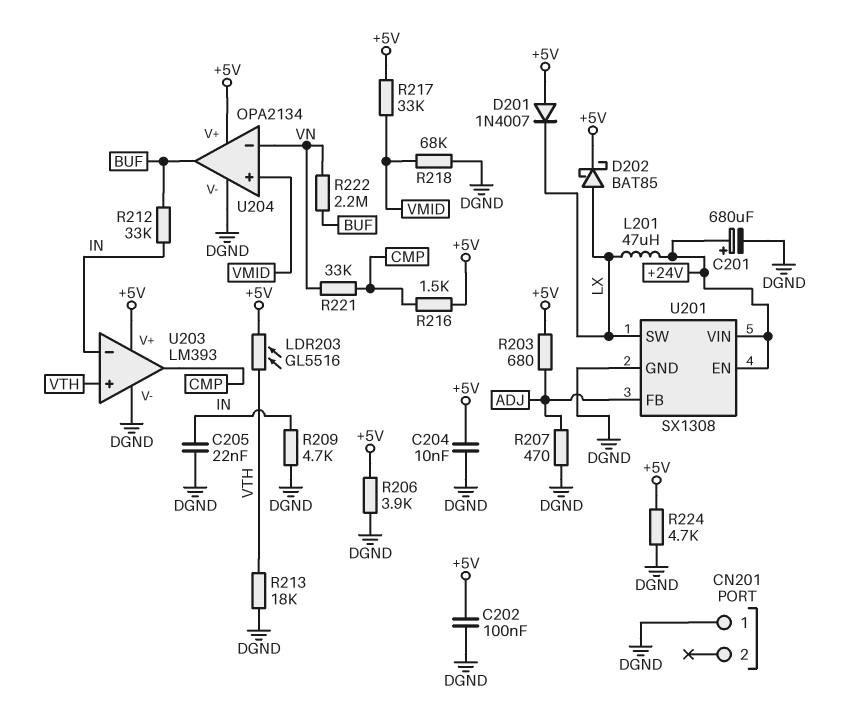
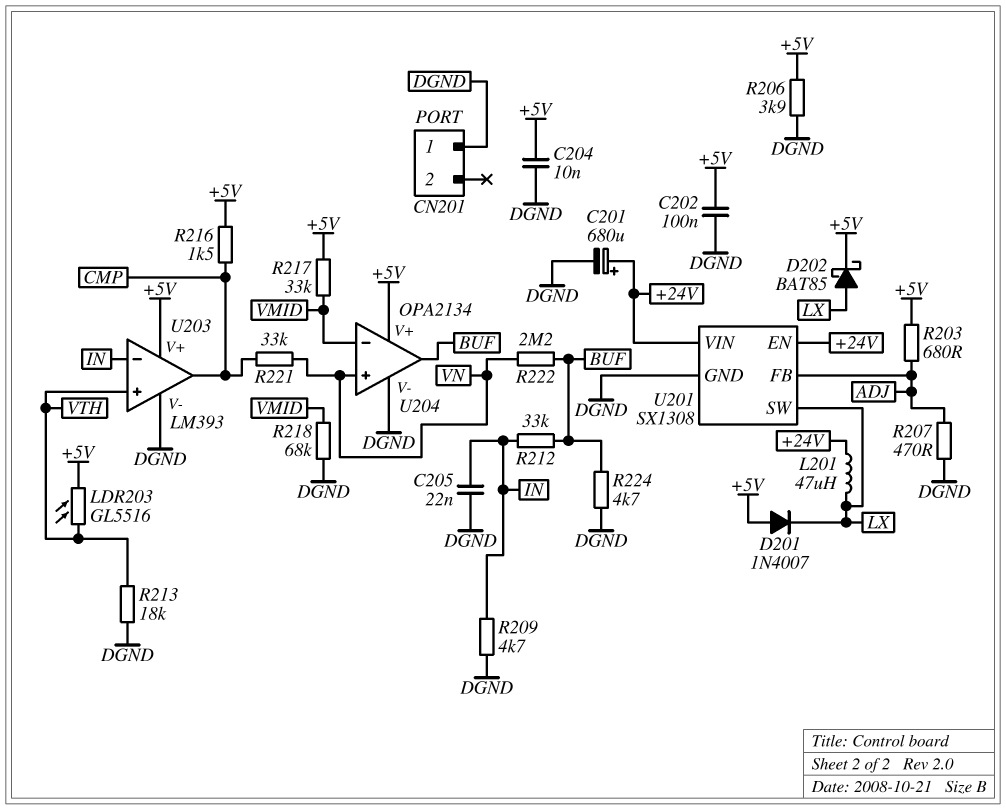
R224: 4.7k (+5V, DGND) -> 4.7k (BUF, DGND)
U204 pin in+: VMID -> VN
U204 pin in-: VN -> VMID

